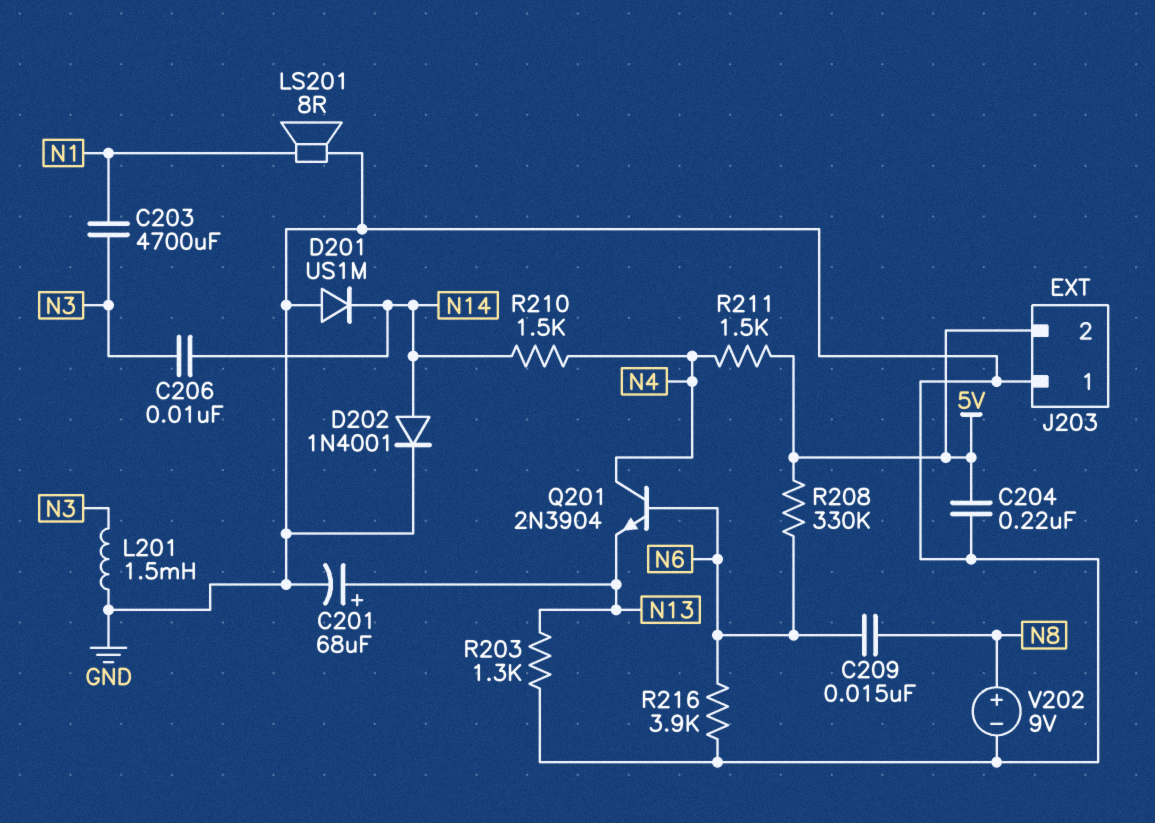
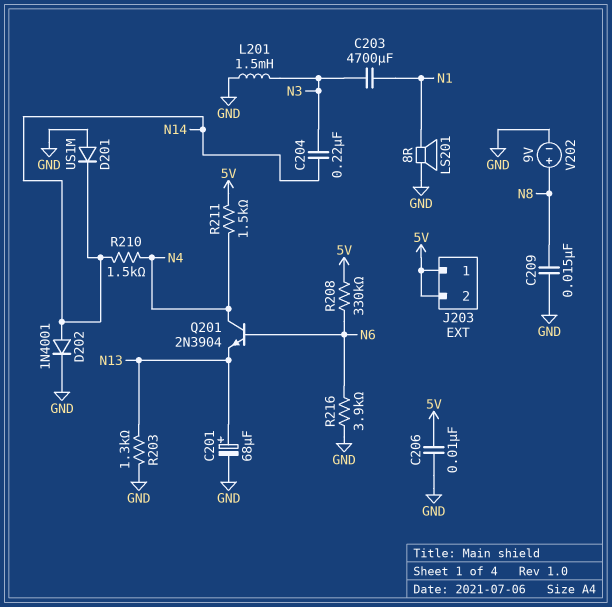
C204: 220nF (5V, GND) -> 220nF (N3, N14)
C206: 10nF (N3, N14) -> 10nF (5V, GND)
C209: 15nF (N6, N8) -> 15nF (GND, N8)
J203 pin 1: GND -> 5V

